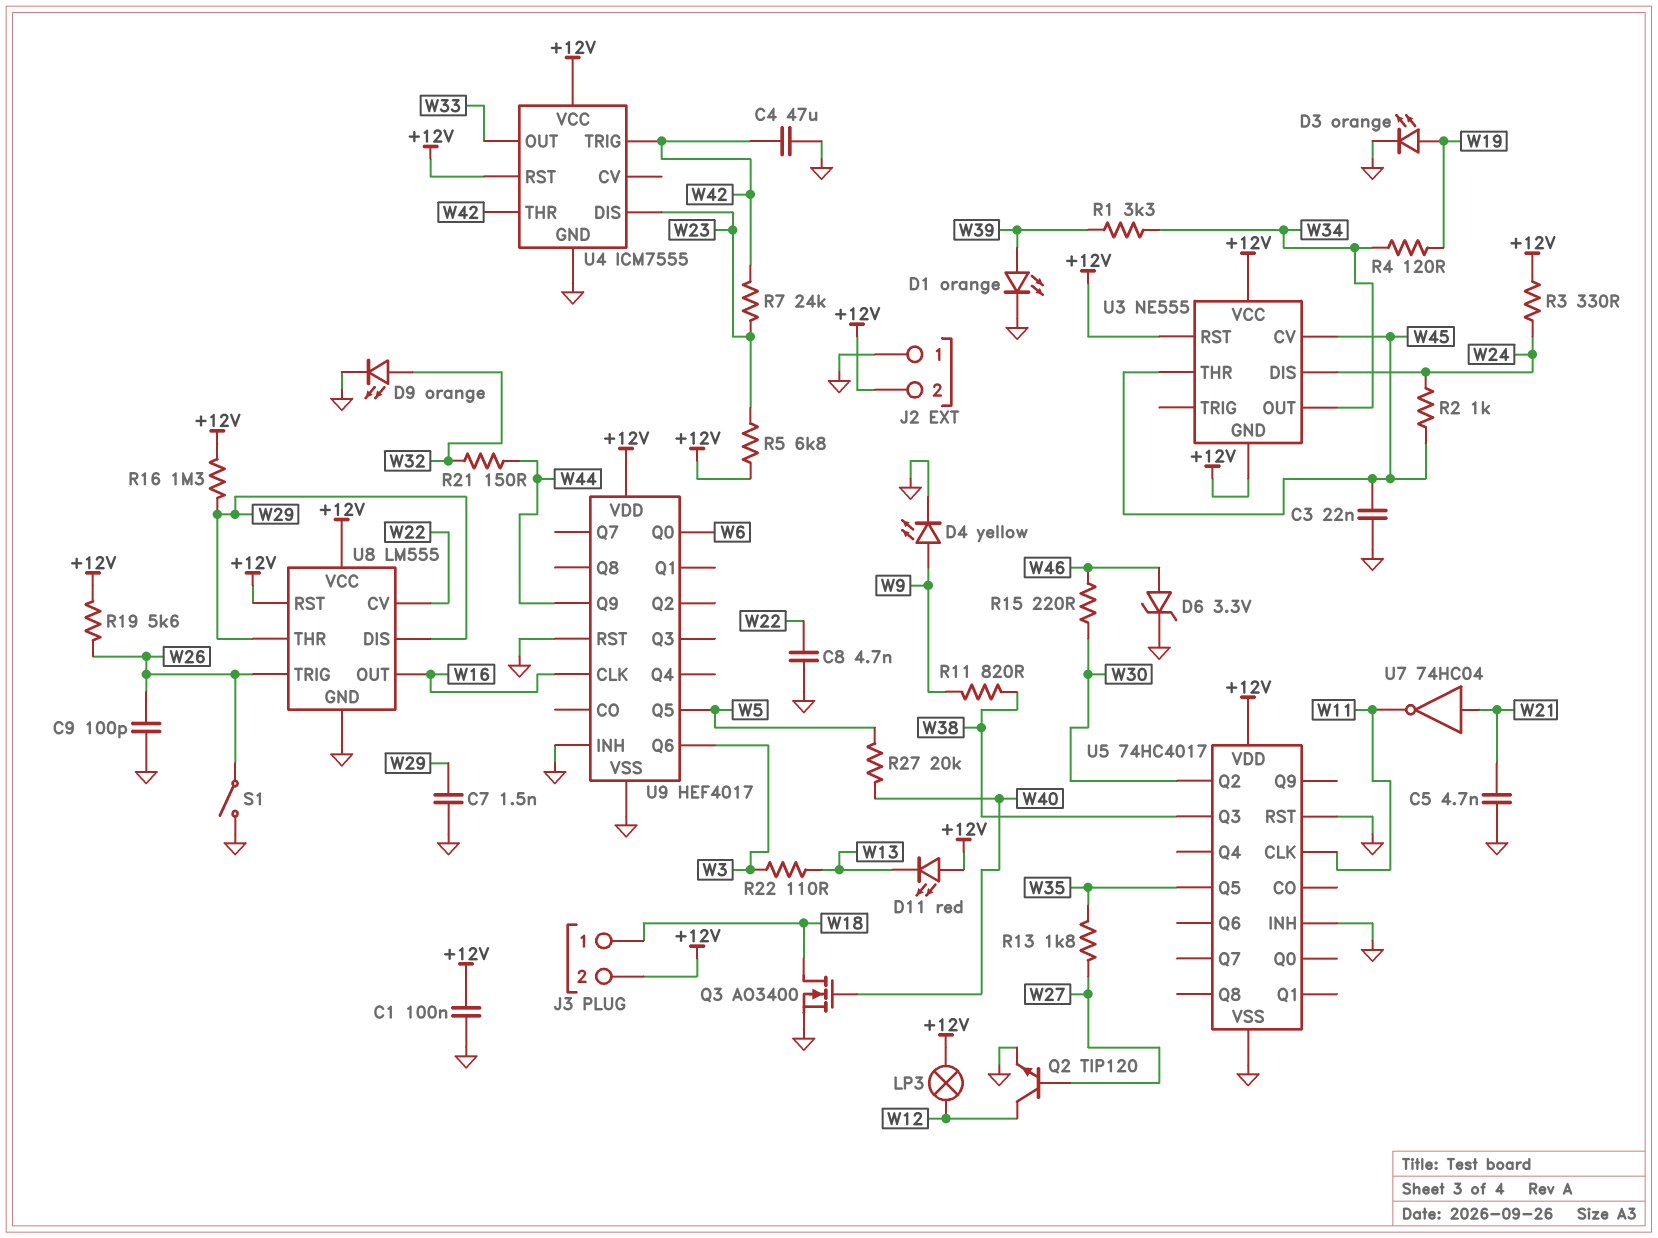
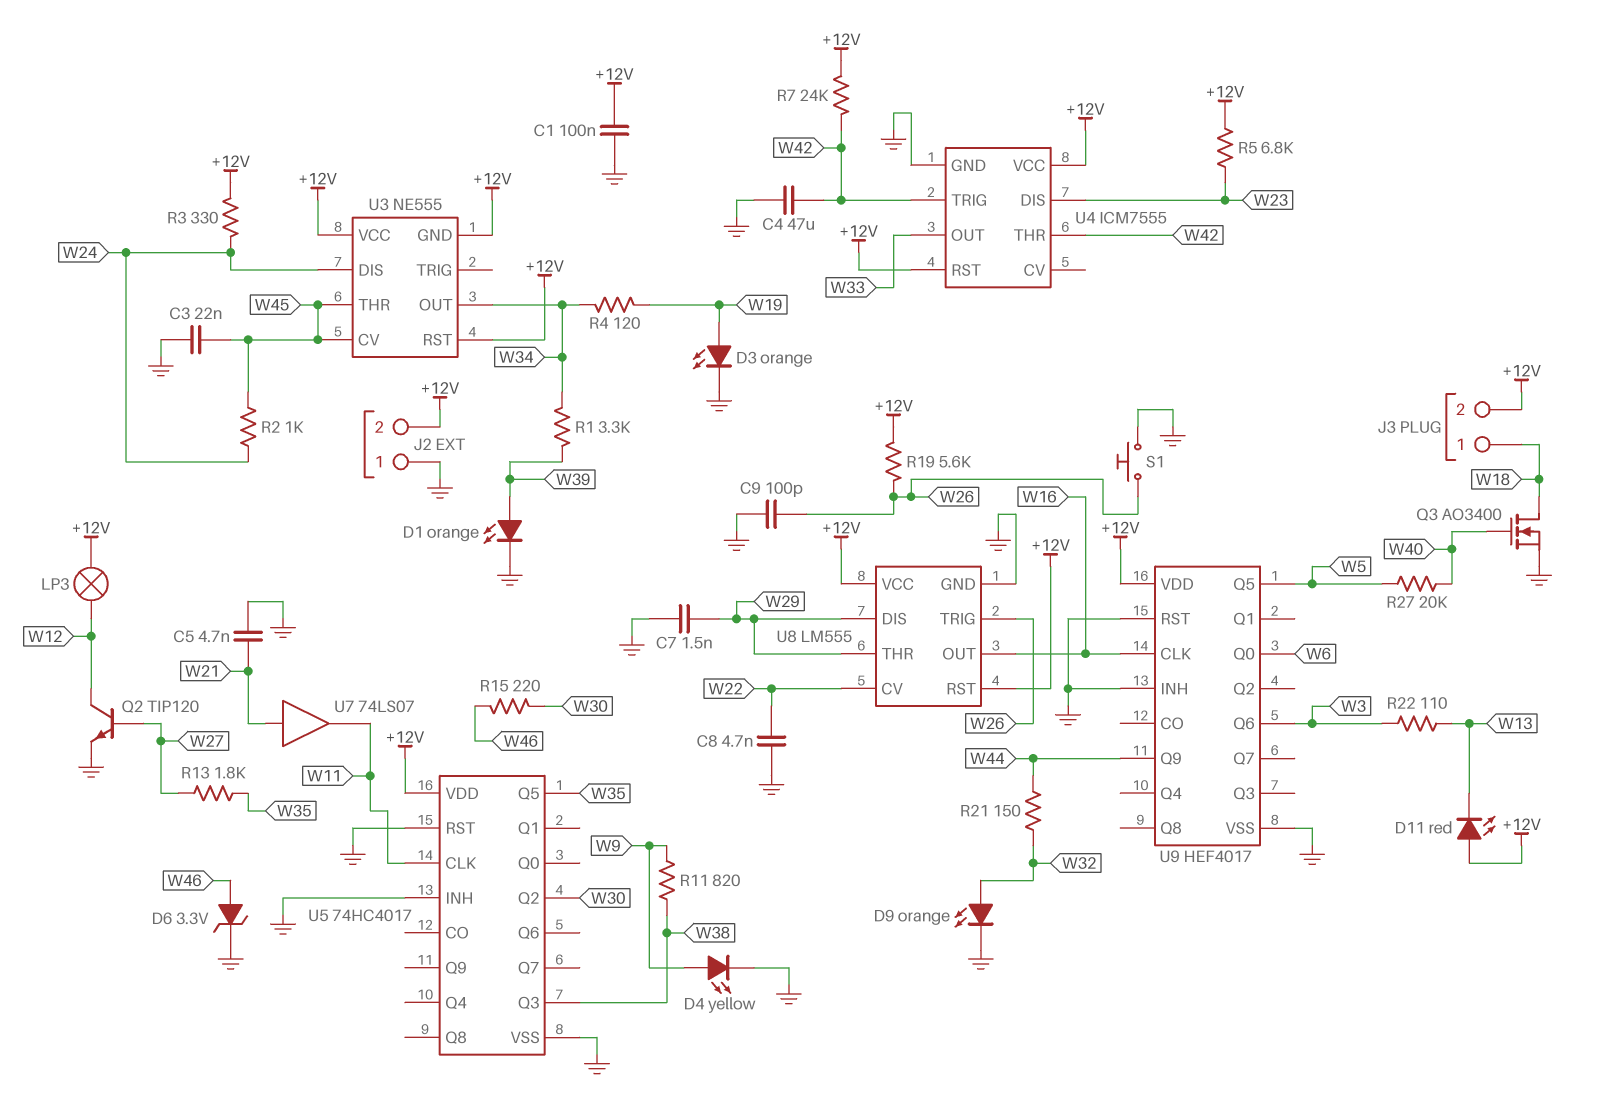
R7: 24k (W23, W42) -> 24k (+12V, W42)
R16: 1.3M (+12V, W29) -> none
S1: switch (GND, W26) -> button (GND, W26)
U7: NOT 74HC04 (in W21, out W11) -> buffer 74LS07 (in W21, out W11)

